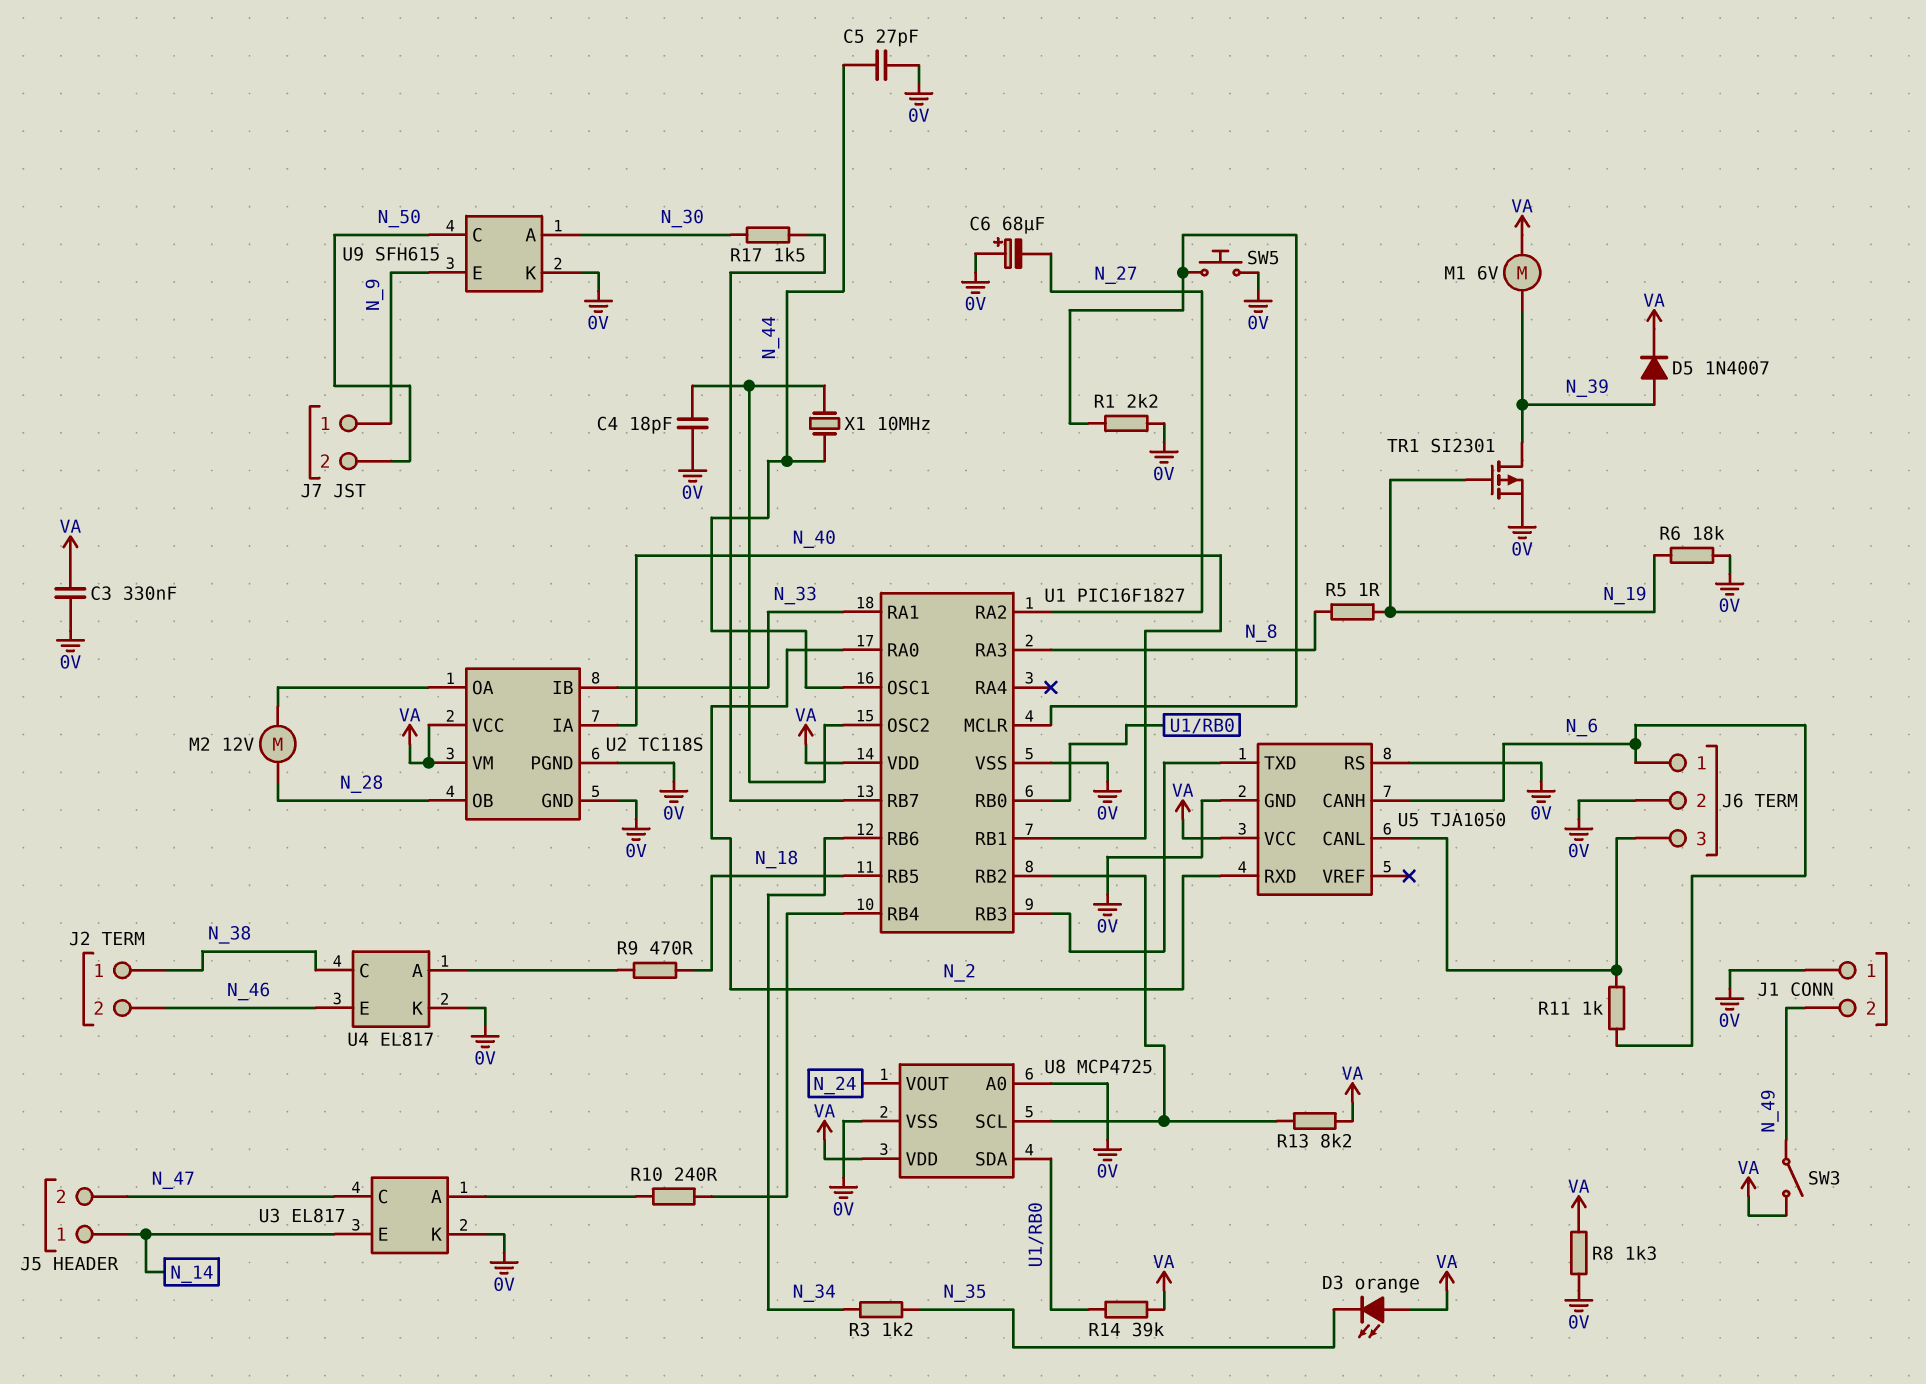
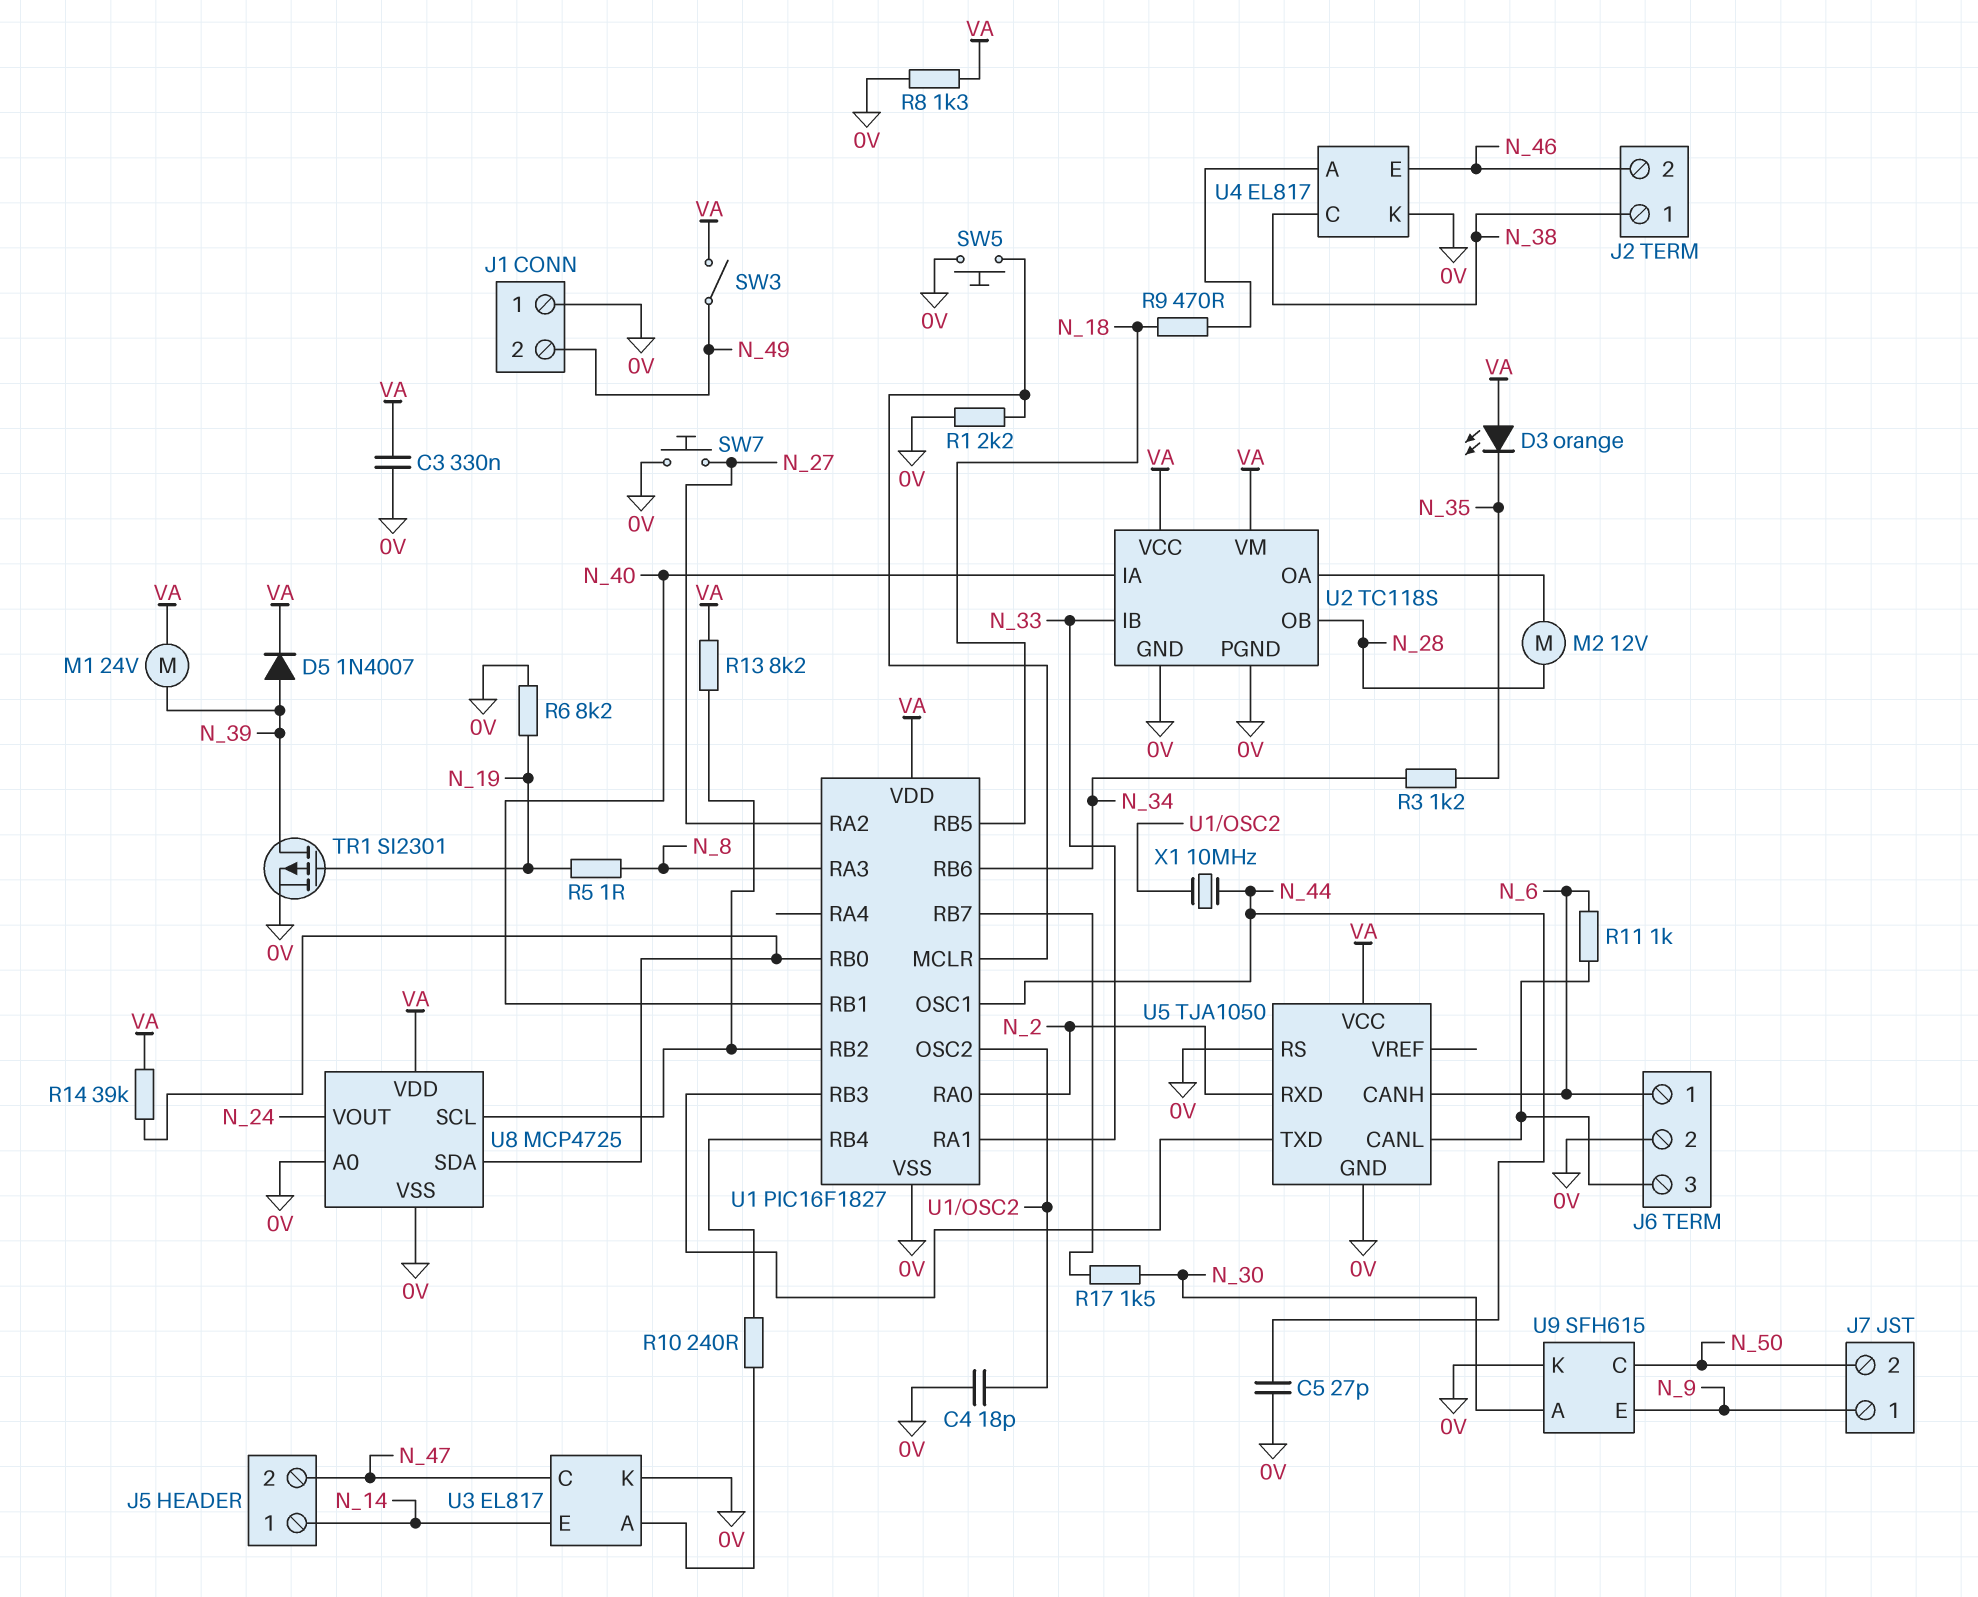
C6: 68uF (plus 0V, minus N_27) -> none
M1: motor 6V (N_39, VA) -> motor 24V (N_39, VA)
R6: 18k (0V, N_19) -> 8.2k (0V, N_19)
SW7: none -> button (0V, N_27)

